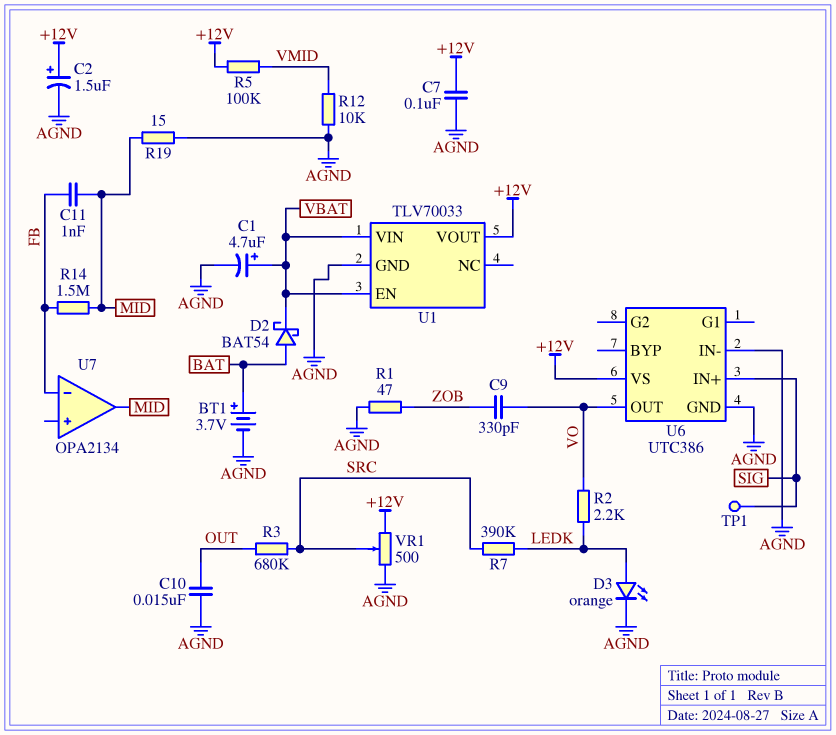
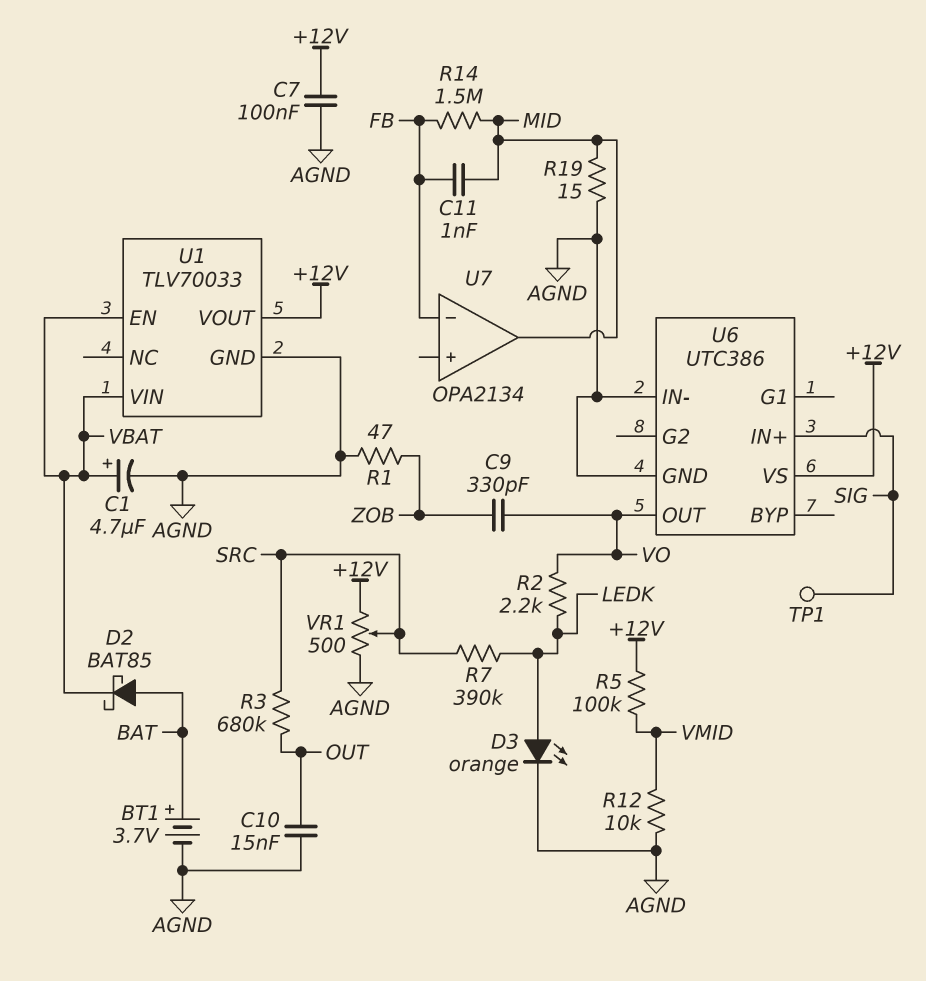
C2: 1.5uF (plus +12V, minus AGND) -> none
D2: schottky BAT54 (A BAT, K VBAT) -> schottky BAT85 (A BAT, K VBAT)

